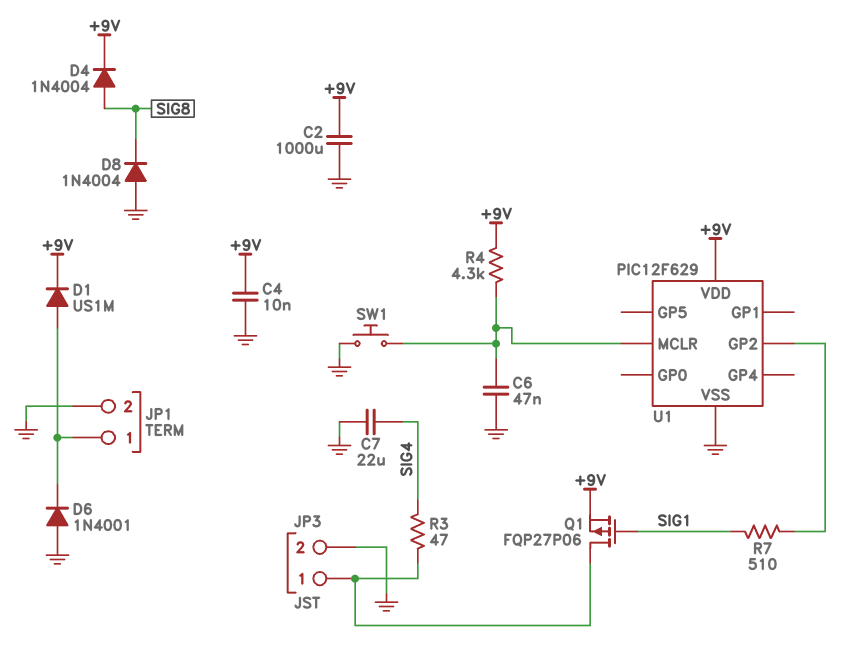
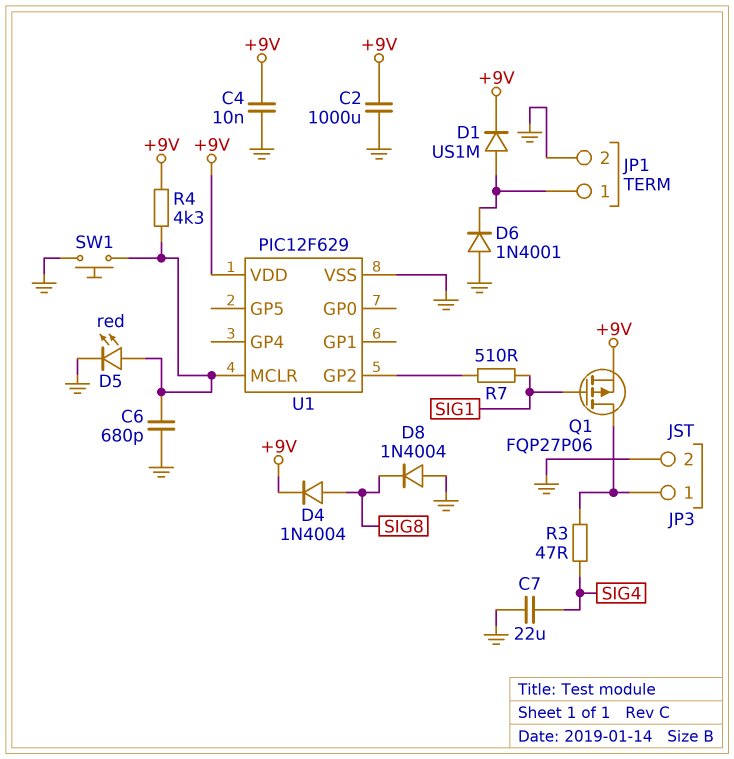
C6: 47nF (GND, U1/MCLR) -> 680pF (GND, U1/MCLR)
D5: none -> LED red (A U1/MCLR, K GND)

